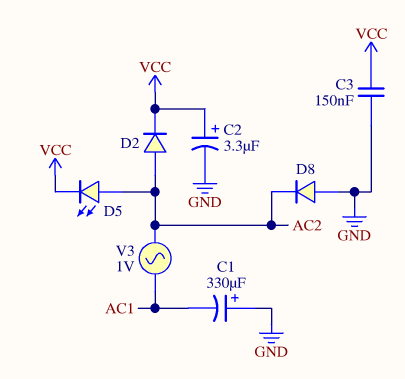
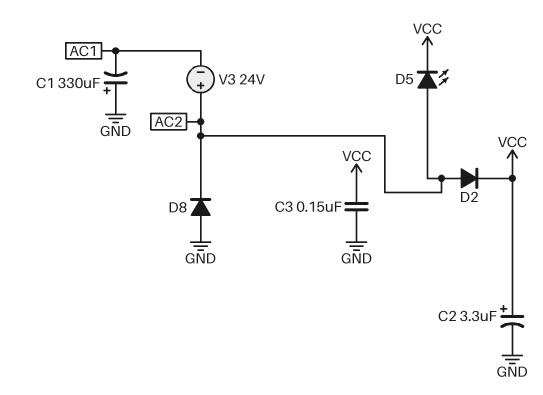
V3: AC 1V (AC1, AC2) -> 24V (plus AC2, minus AC1)

